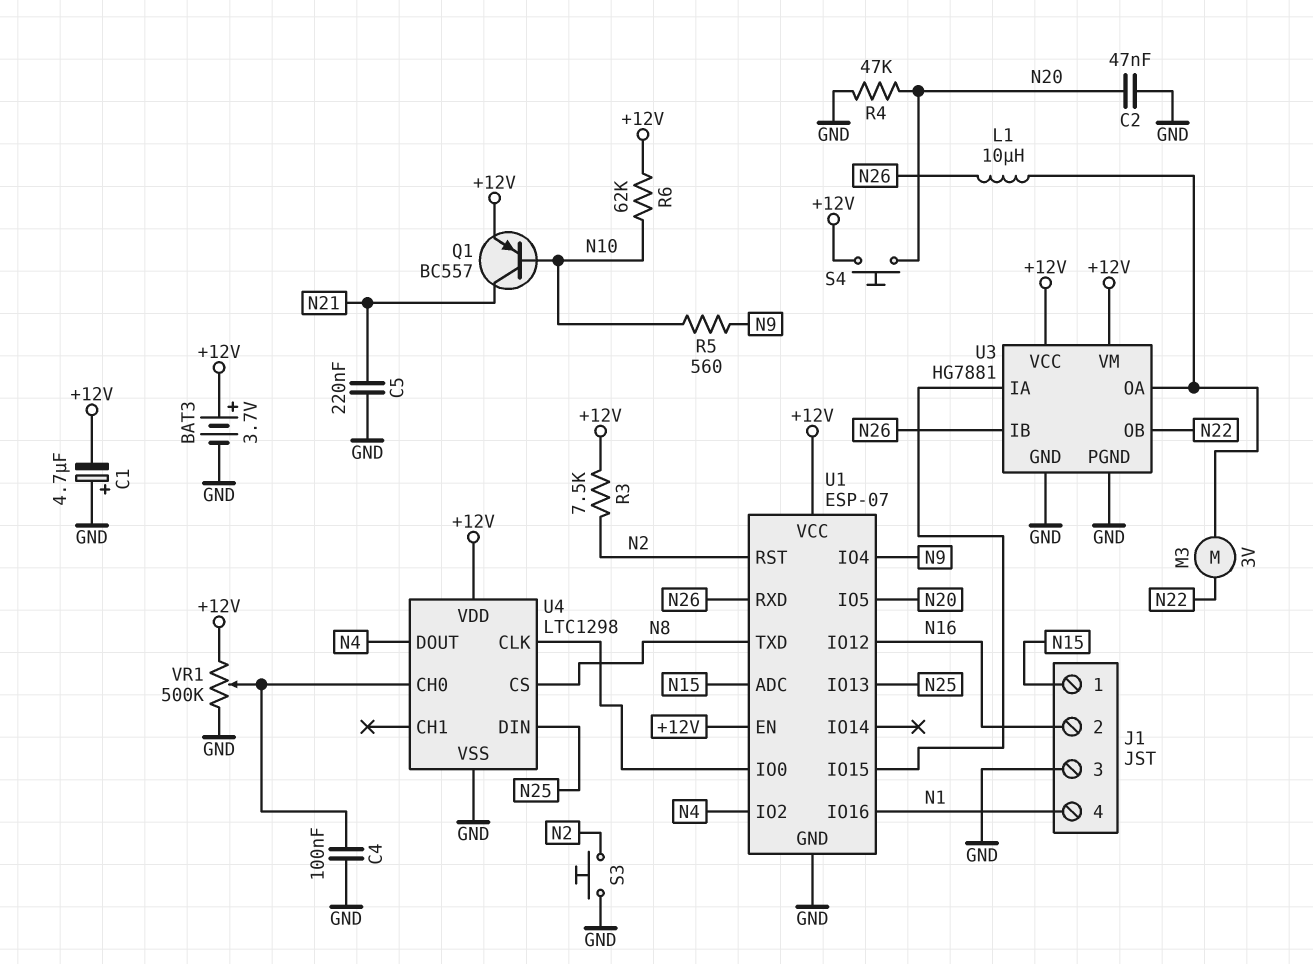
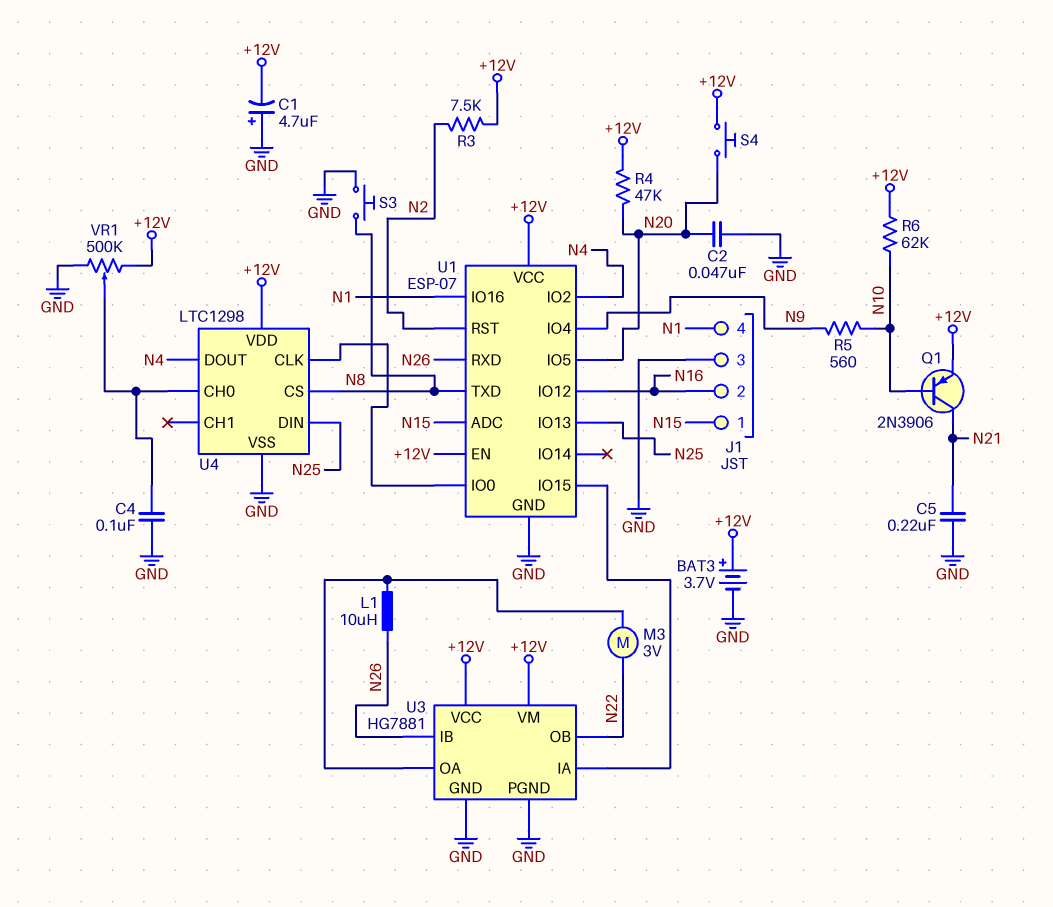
Q1: PNP BC557 (B N10, C N21, E +12V) -> PNP 2N3906 (B N10, C N21, E +12V)
R4: 47k (GND, N20) -> 47k (+12V, N20)
S3: button (GND, N2) -> button (GND, N8)

